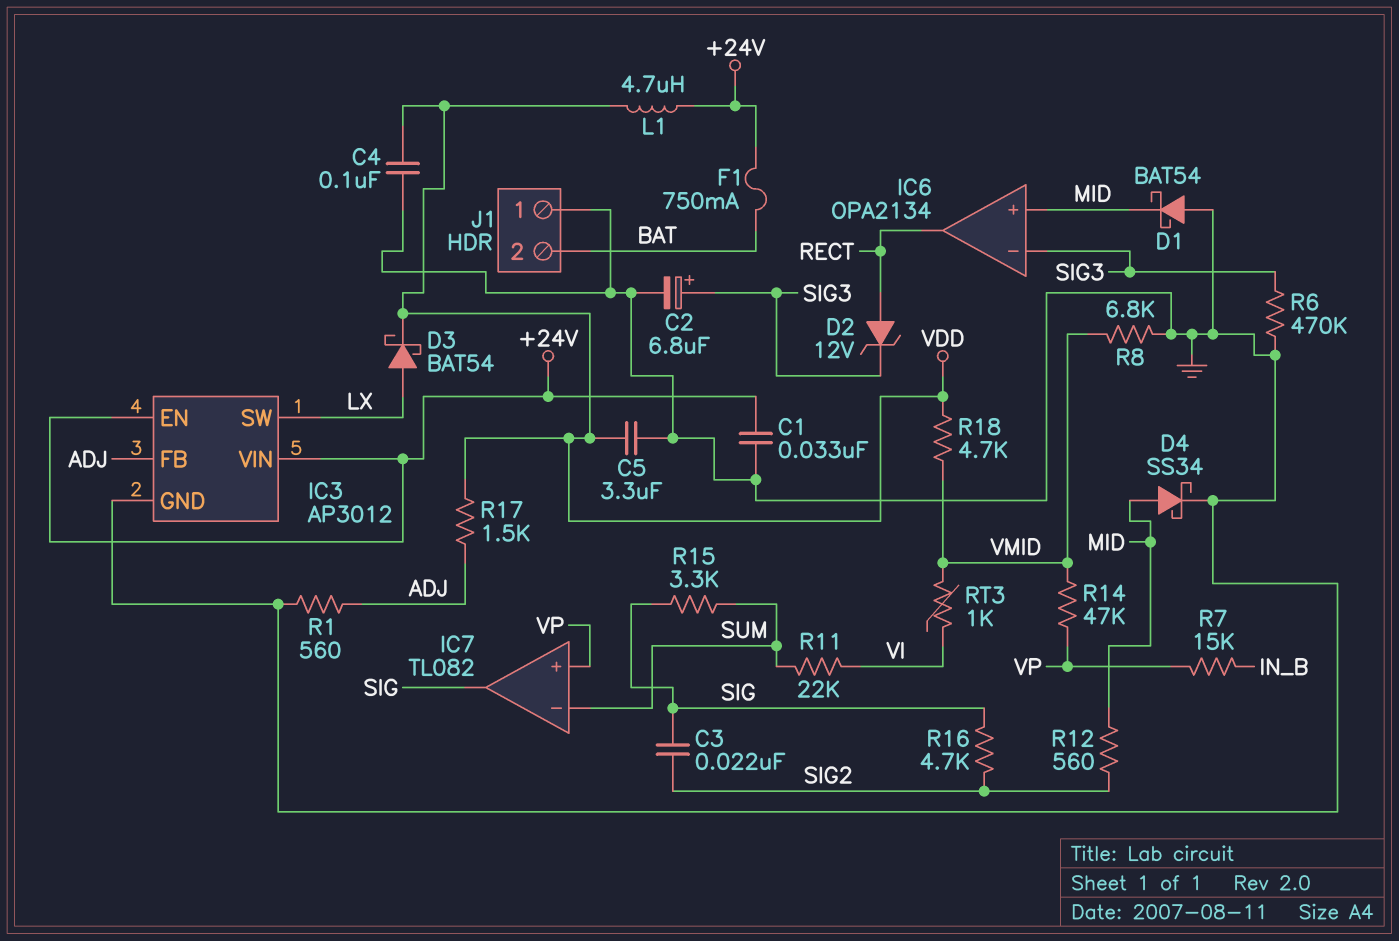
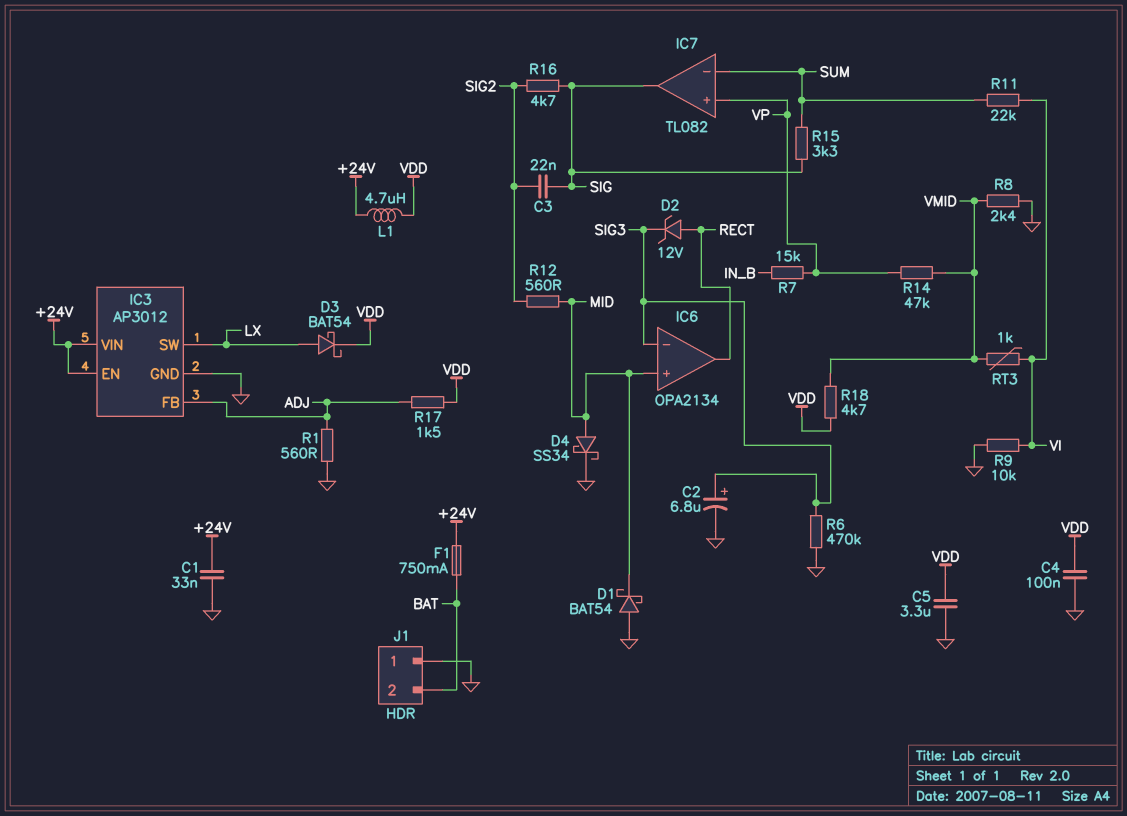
R8: 6.8k (GND, VMID) -> 2.4k (GND, VMID)
R9: none -> 10k (GND, VI)

